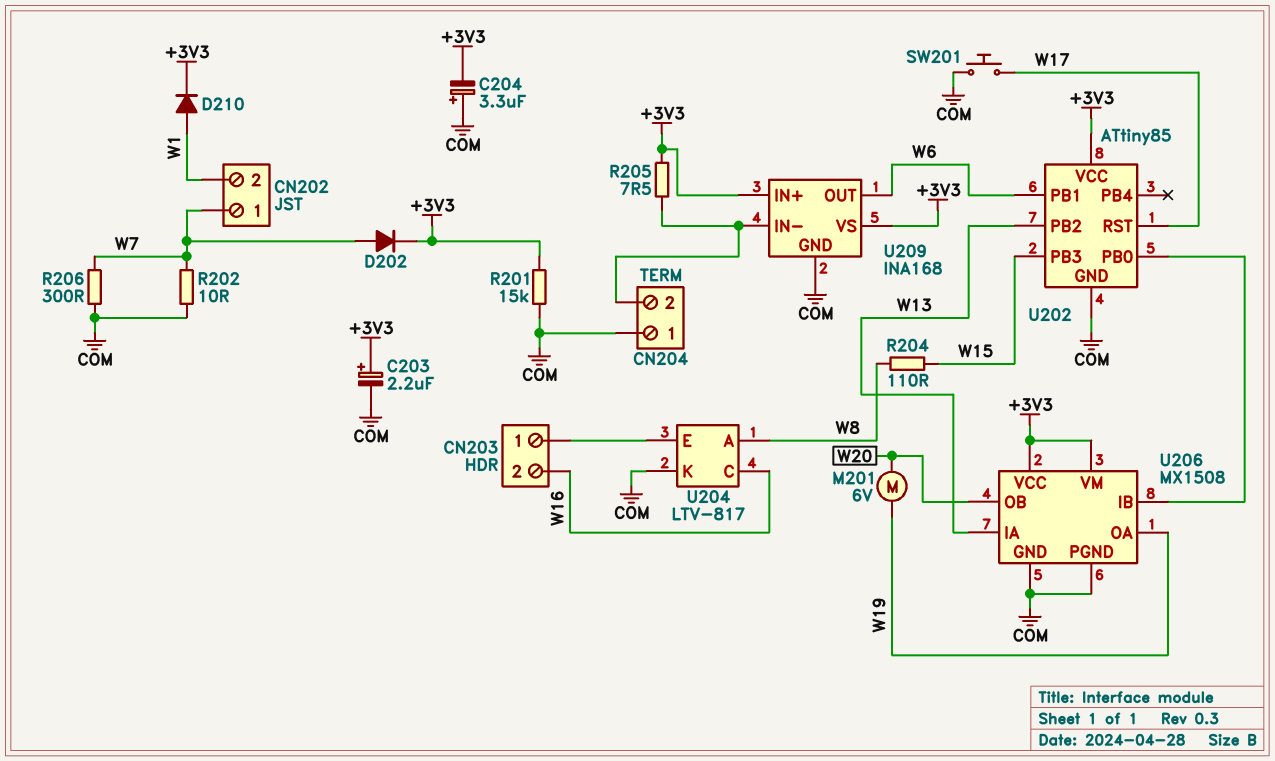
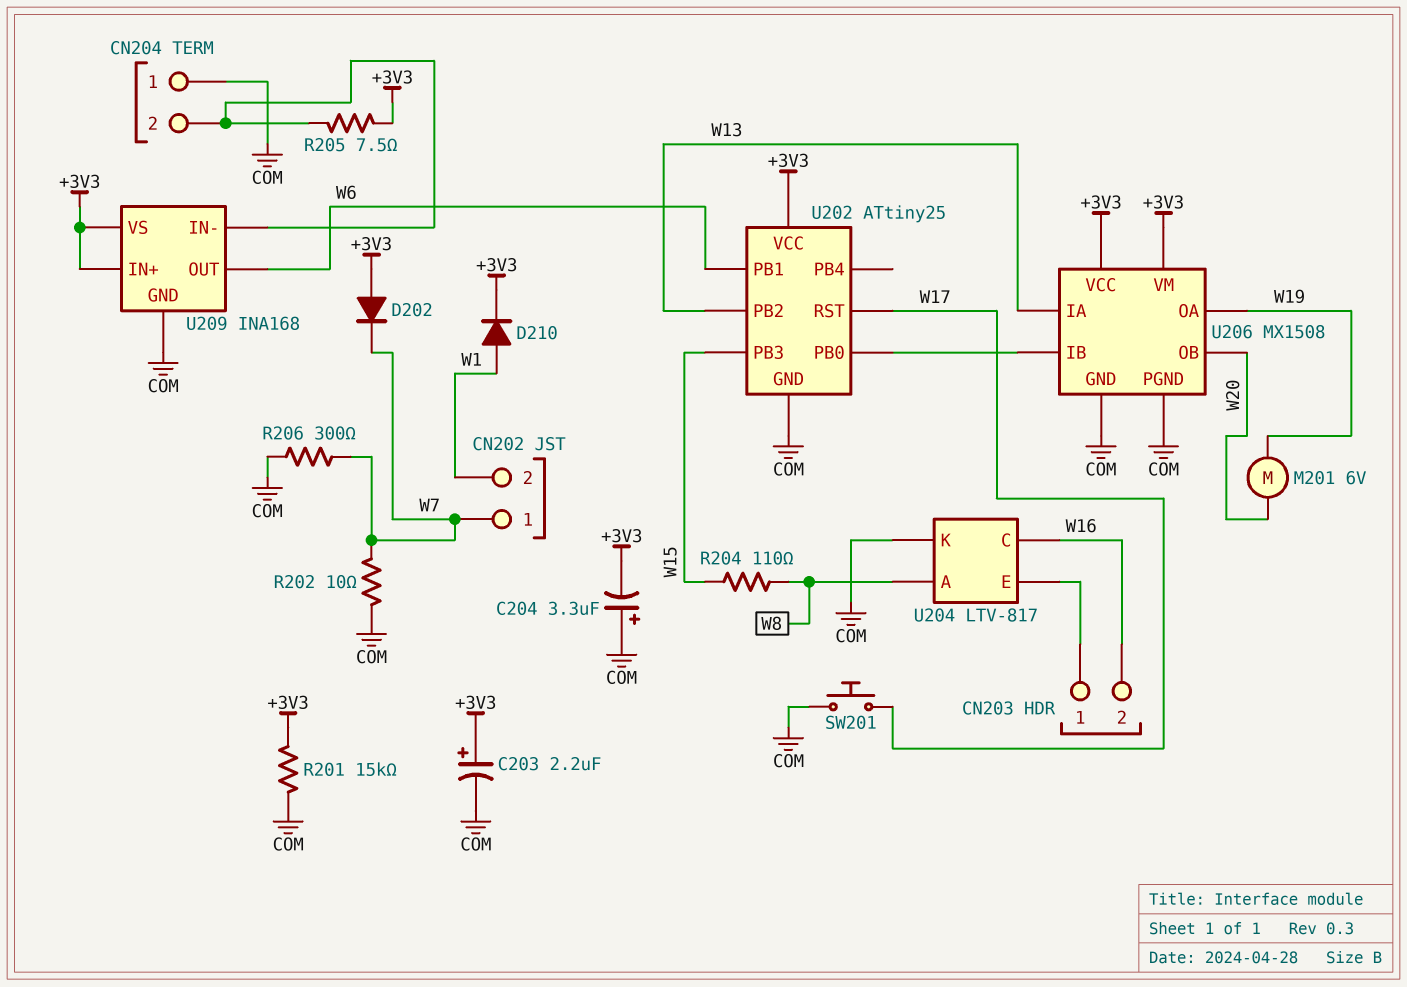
D202: diode (A W7, K +3V3) -> diode (A +3V3, K W7)
U202: ATtiny85 -> ATtiny25

